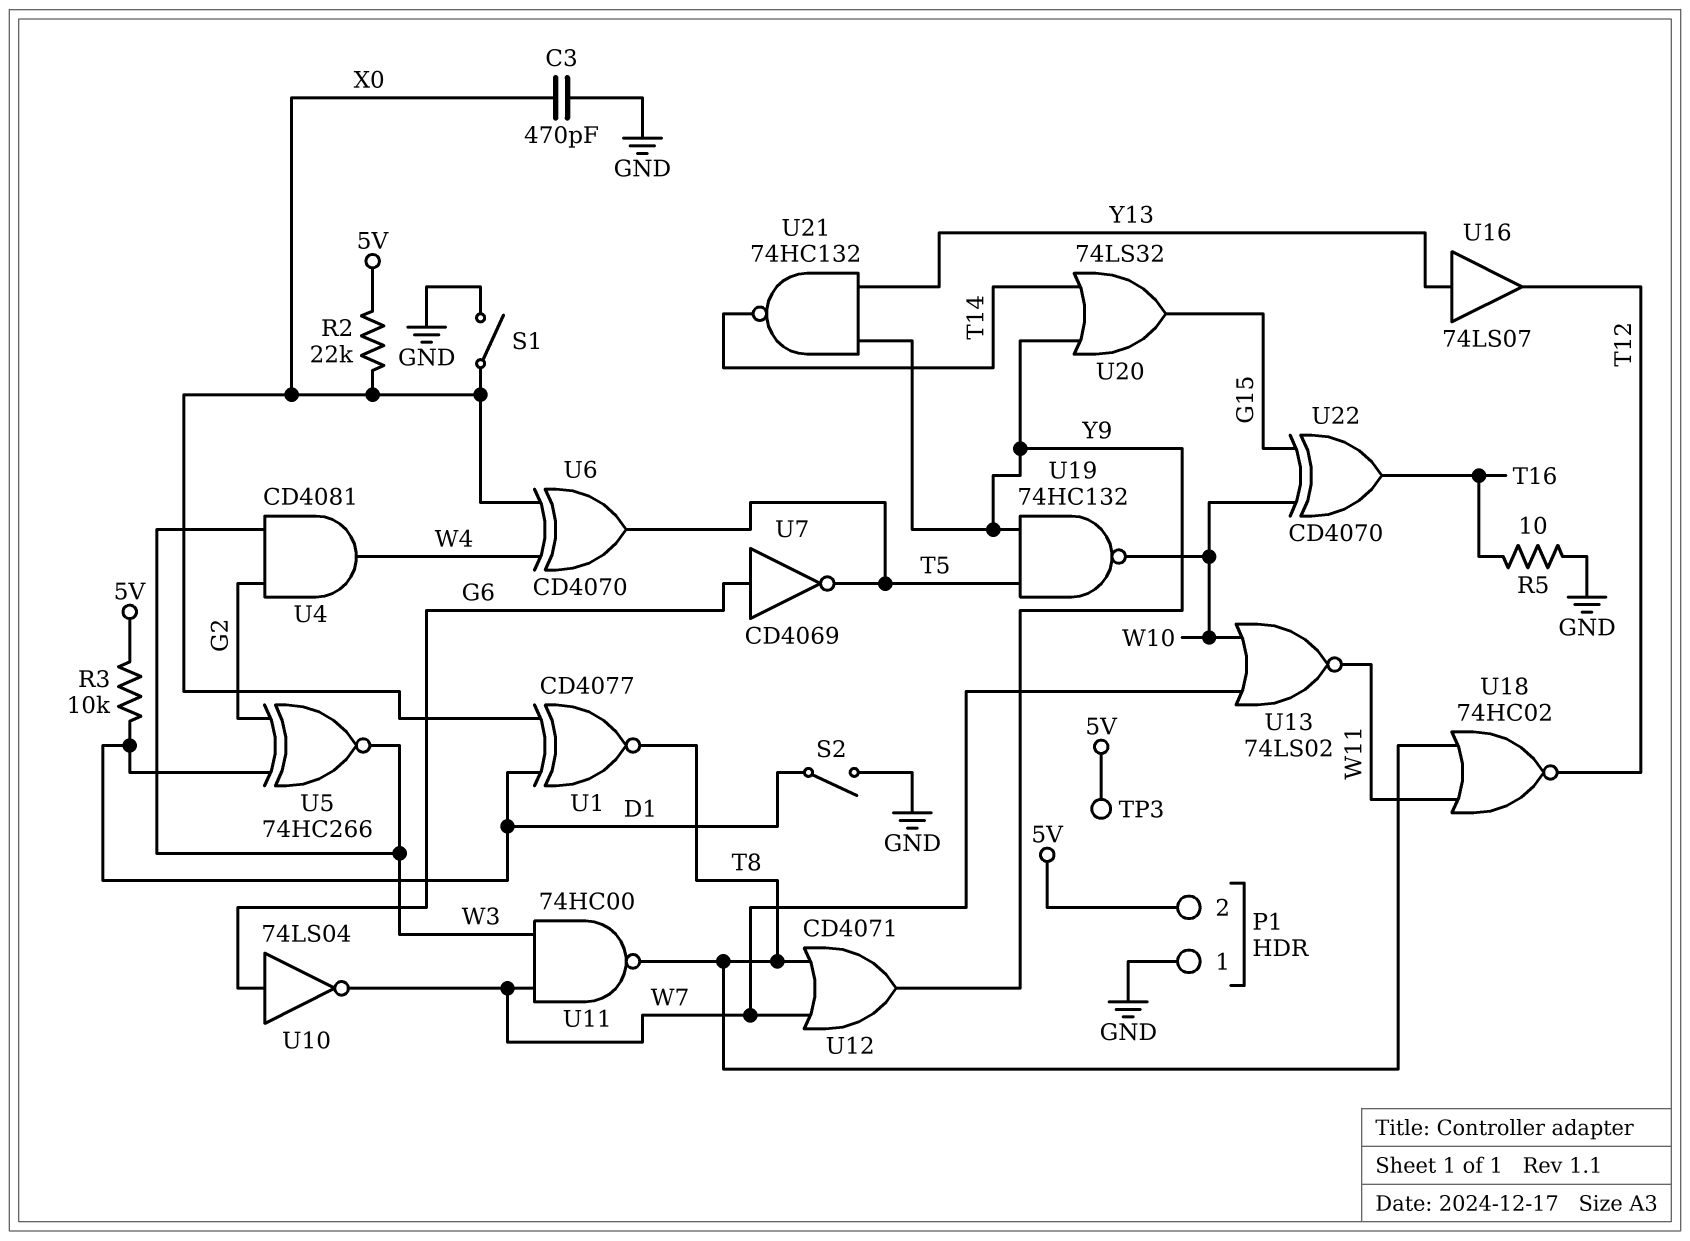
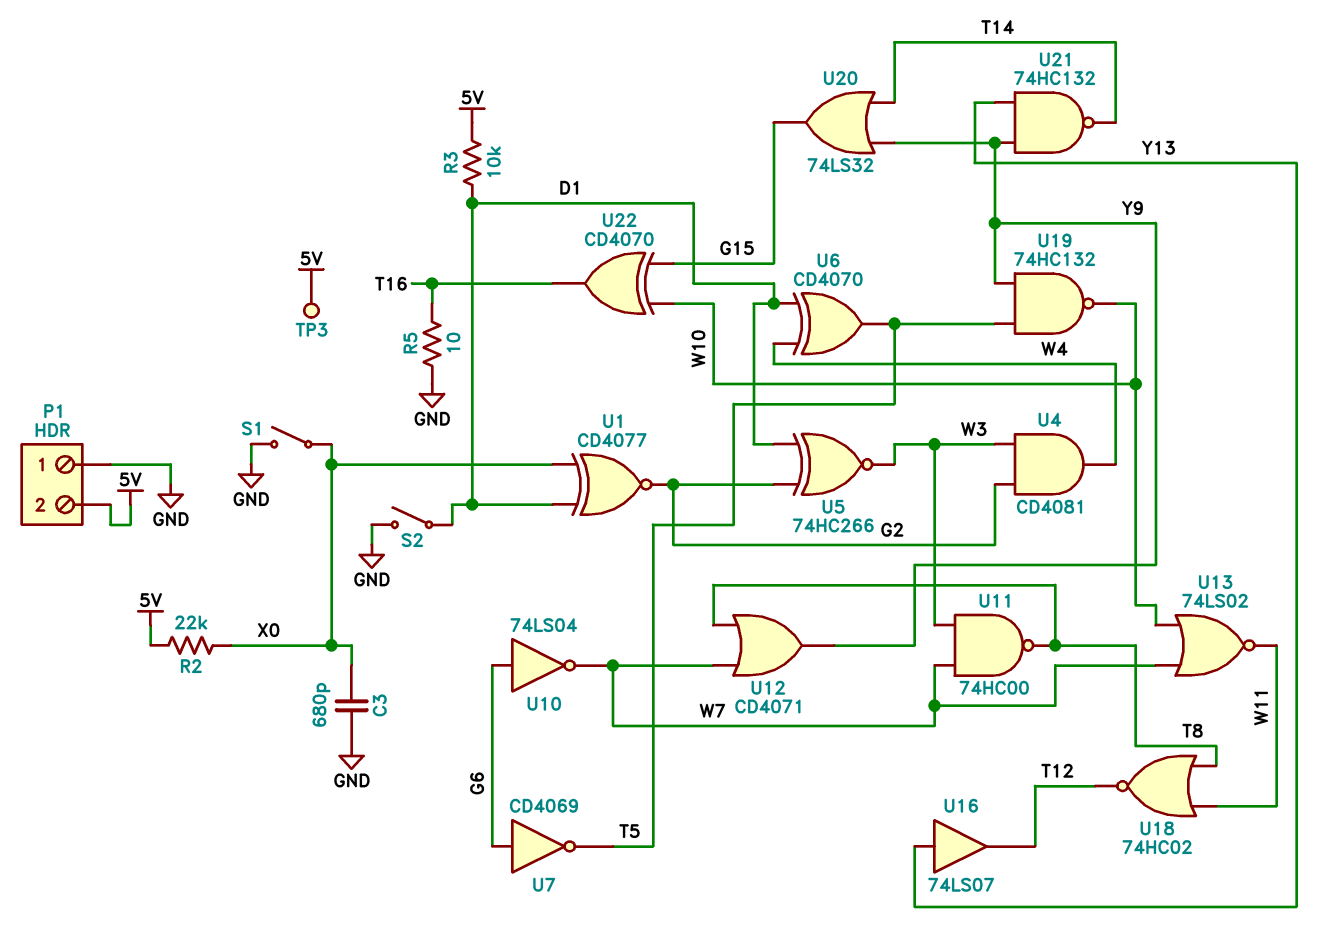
C3: 470pF (GND, X0) -> 680pF (GND, X0)
U1: XNOR CD4077 (in D1, in X0, out T8) -> XNOR CD4077 (in D1, in X0, out G2)
U6: XOR CD4070 (in W4, in X0, out T5) -> XOR CD4070 (in D1, in W4, out T5)

